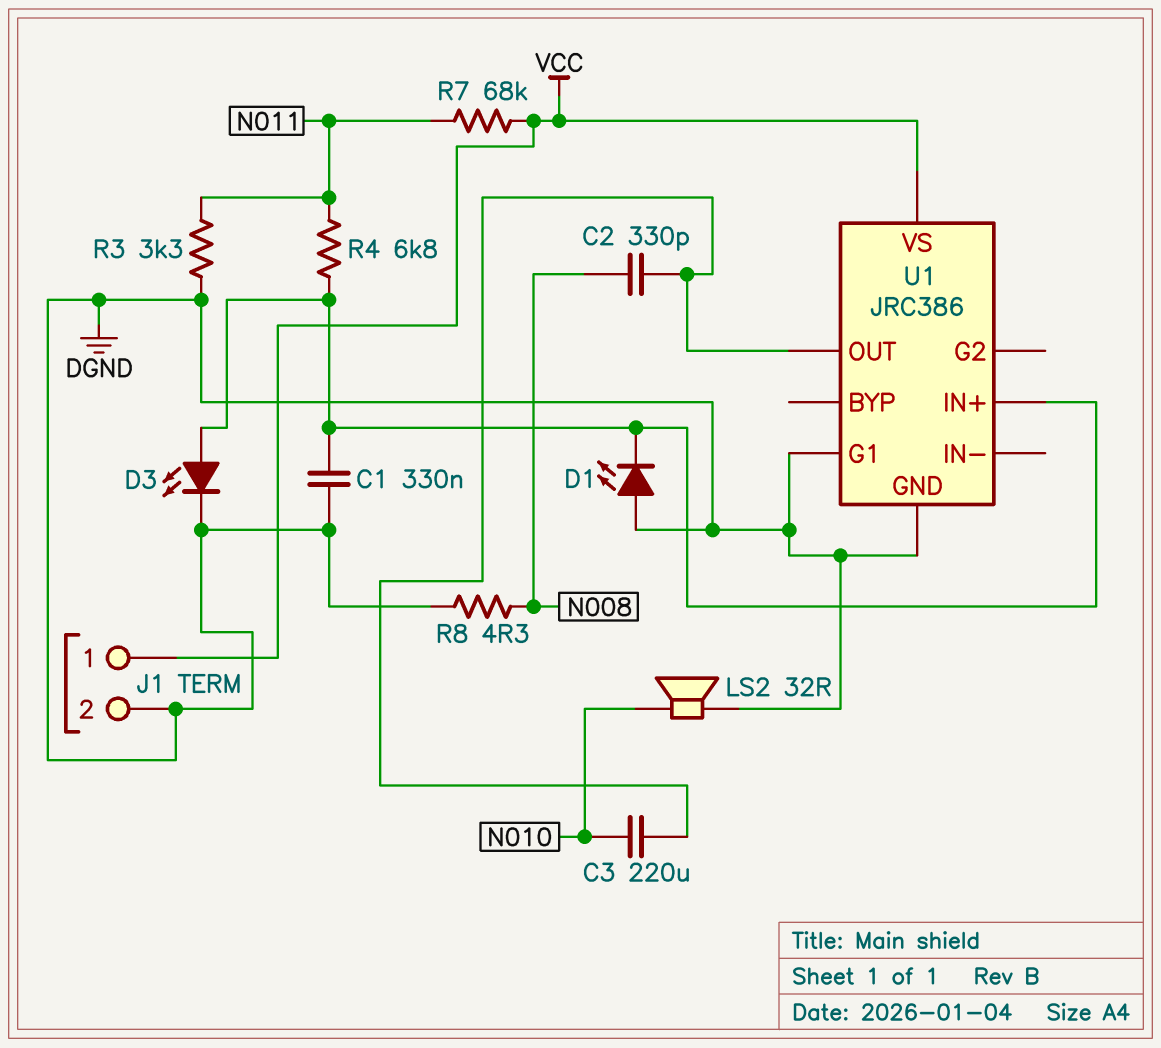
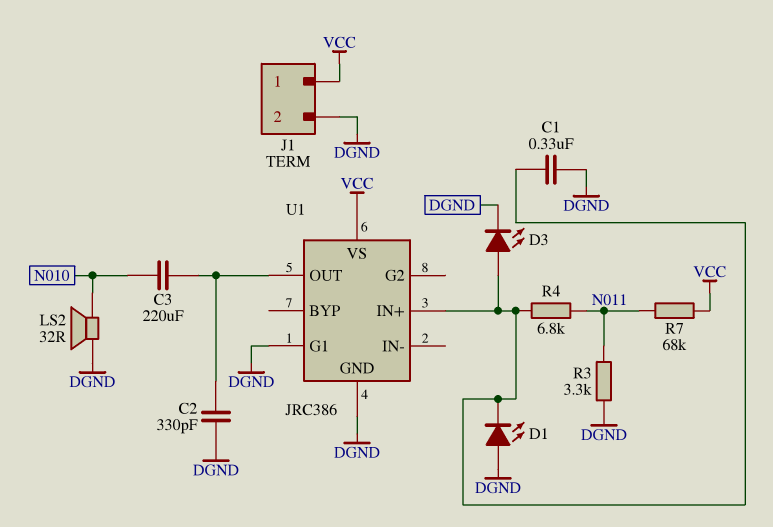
C2: 330pF (N008, U1/OUT) -> 330pF (DGND, U1/OUT)
R8: 4.3 (DGND, N008) -> none

